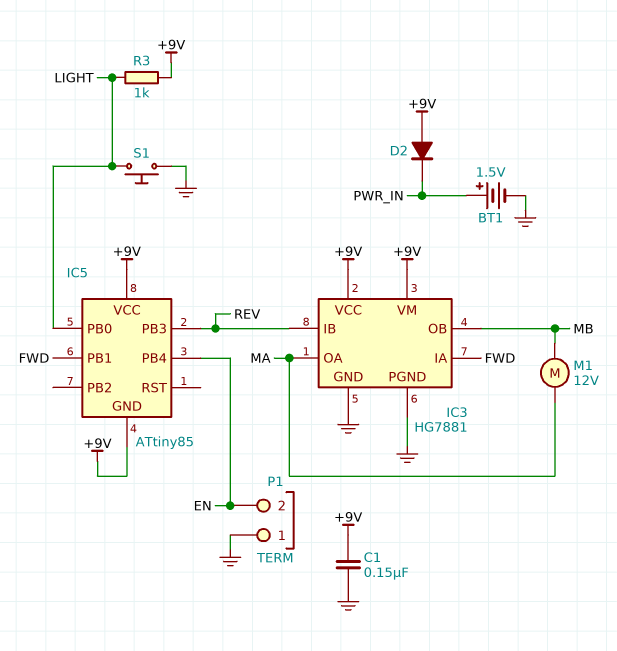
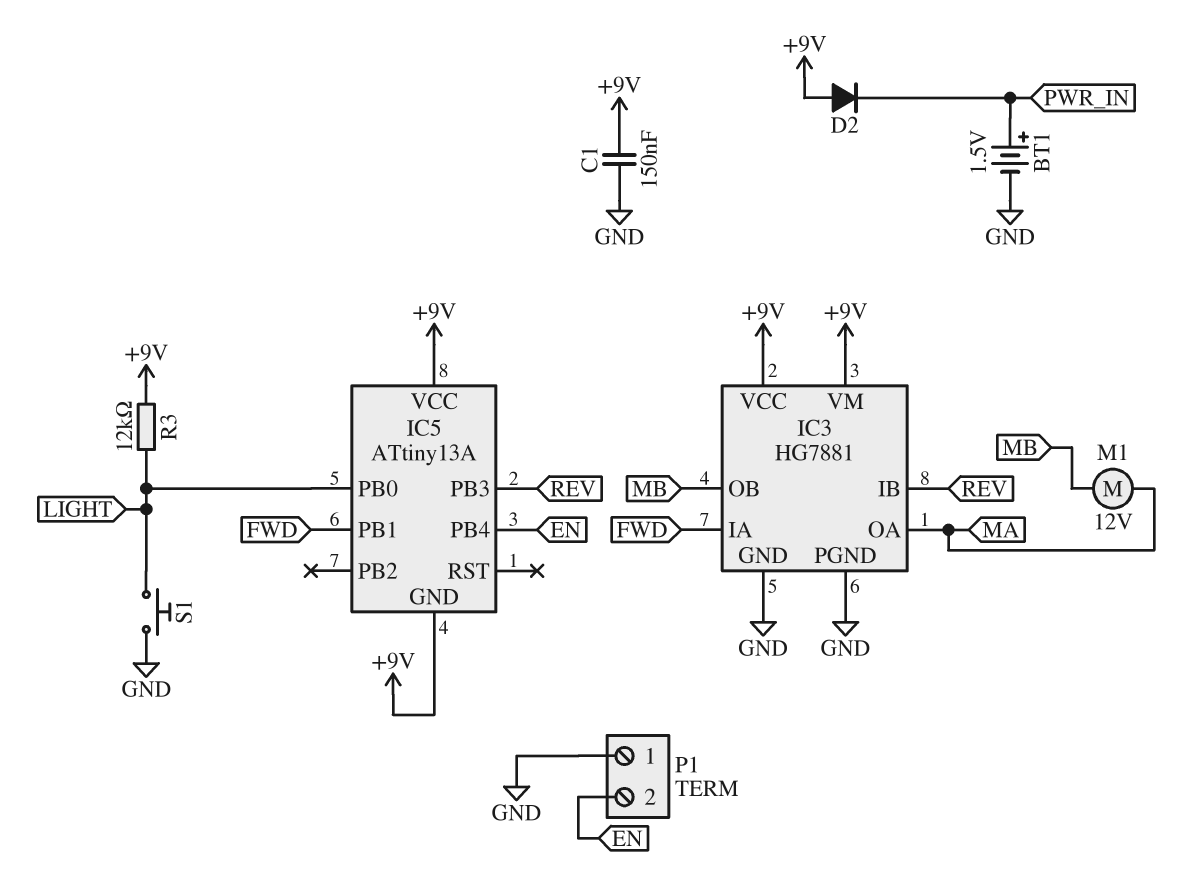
IC5: ATtiny85 -> ATtiny13A
R3: 1k (+9V, LIGHT) -> 12k (+9V, LIGHT)

